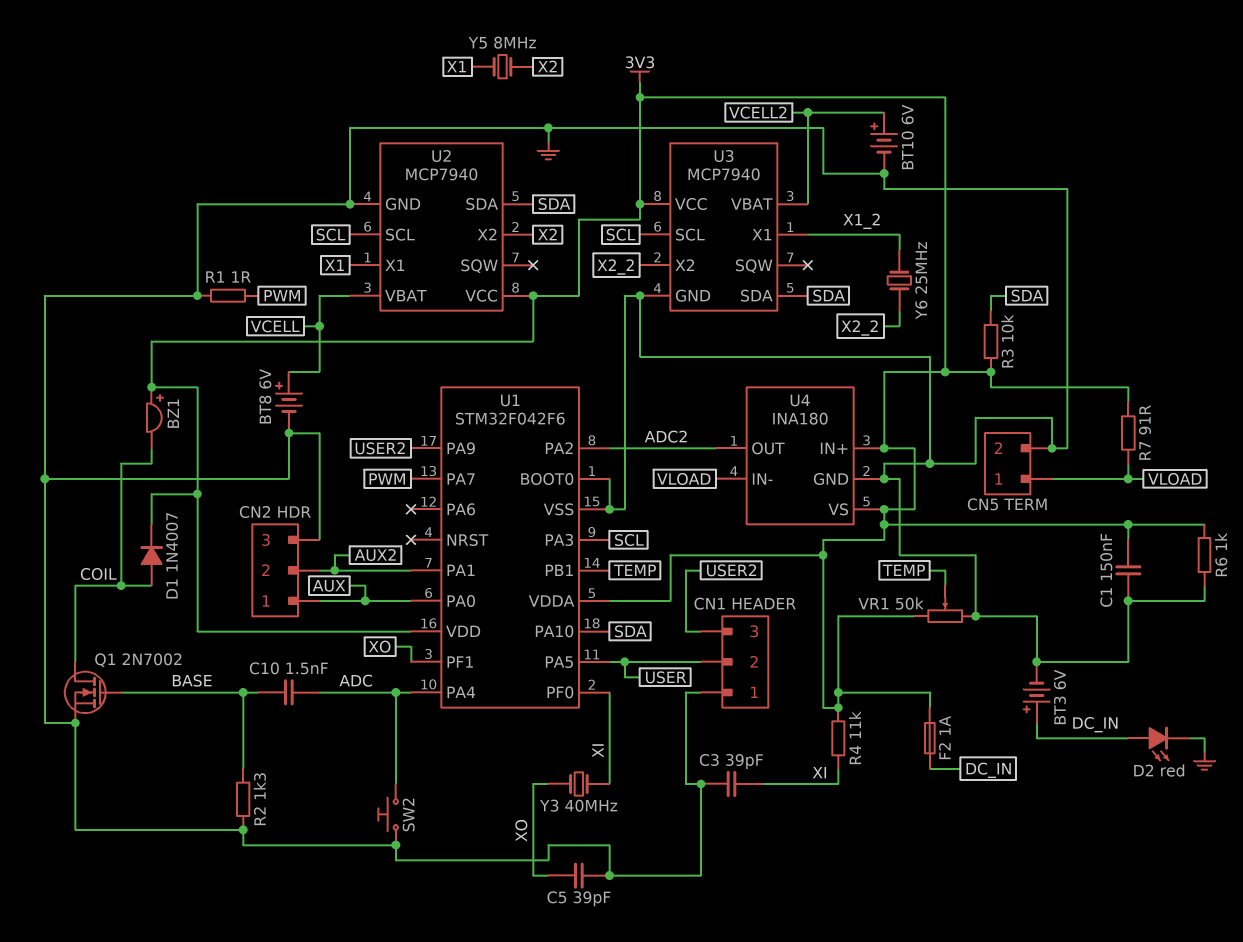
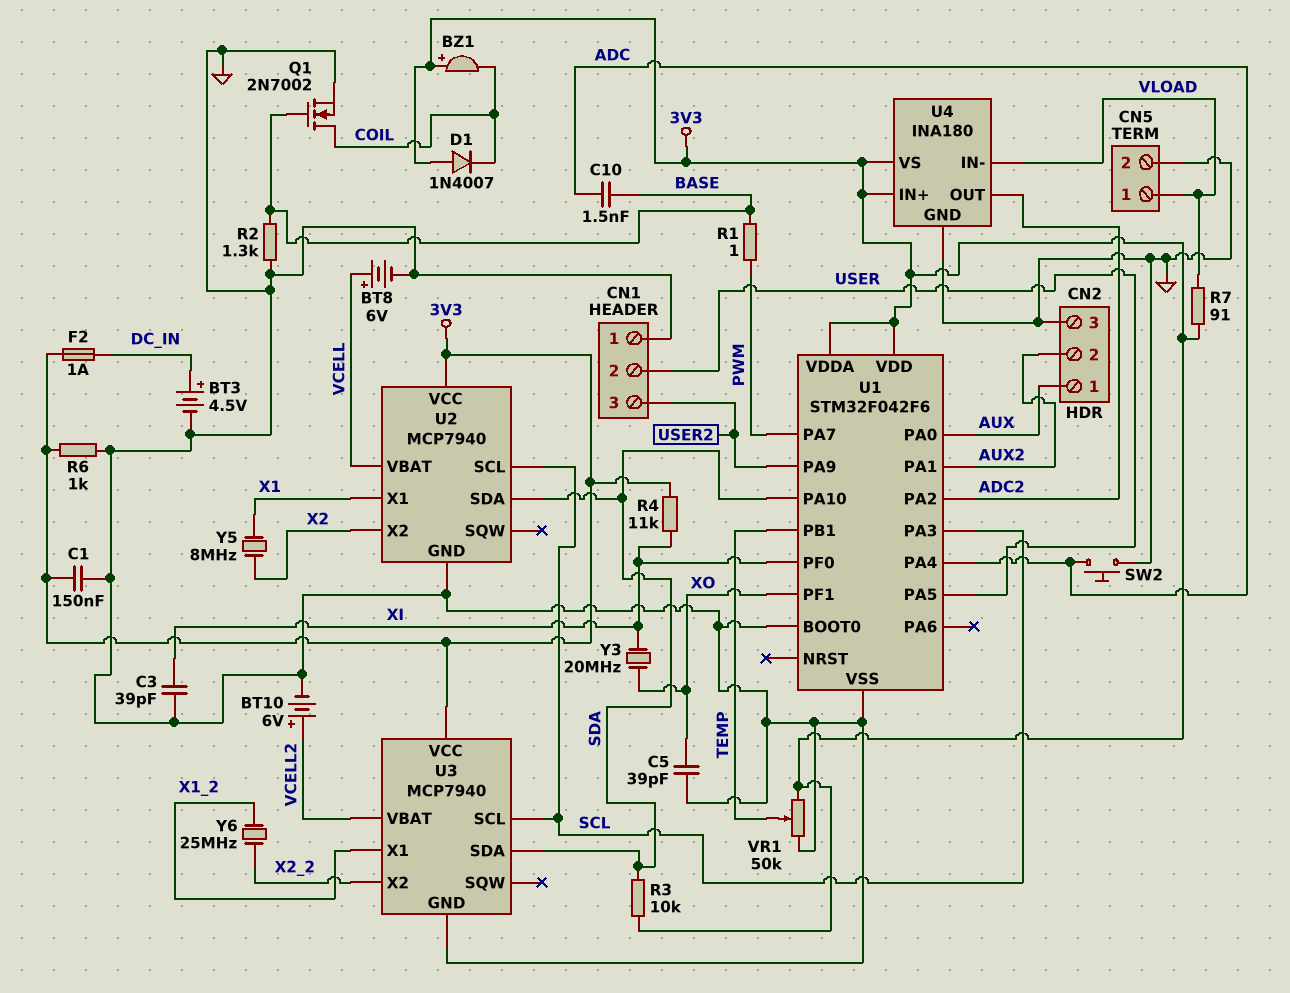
BT3: 6V (plus DC_IN, minus GND) -> 4.5V (plus DC_IN, minus GND)
D1: diode 1N4007 (A COIL, K 3V3) -> diode 1N4007 (A 3V3, K COIL)
D2: LED red (A DC_IN, K GND) -> none
R1: 1 (GND, PWM) -> 1 (BASE, PWM)
Y3: 40MHz (XI, XO) -> 20MHz (XI, XO)

